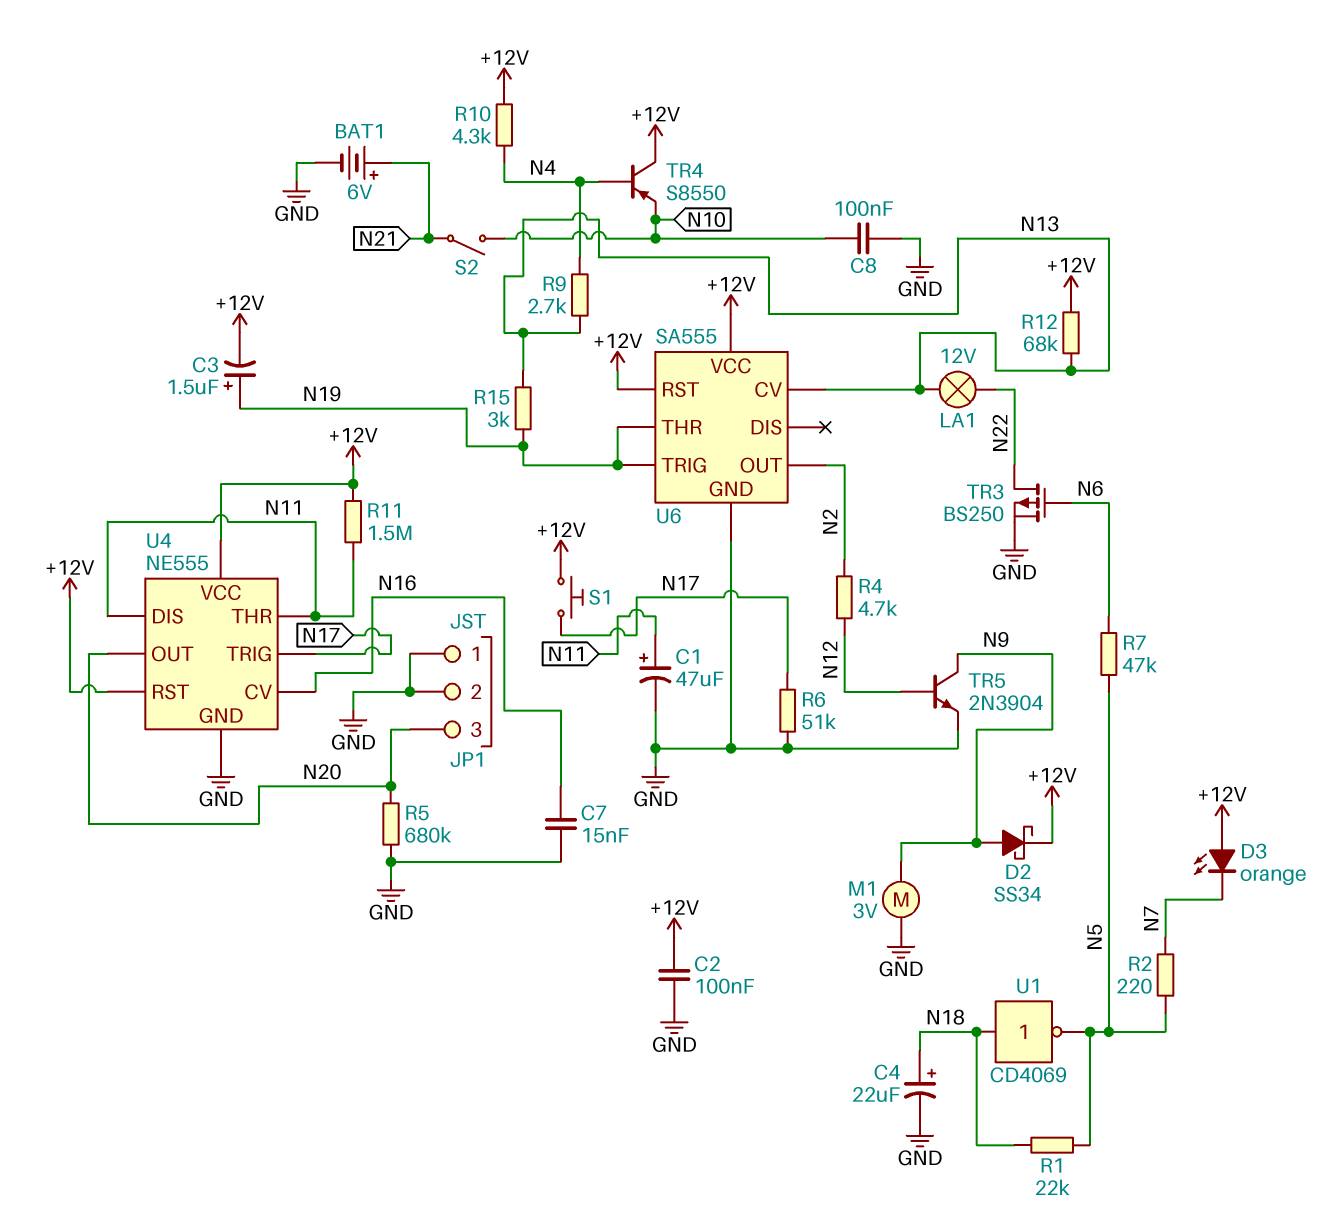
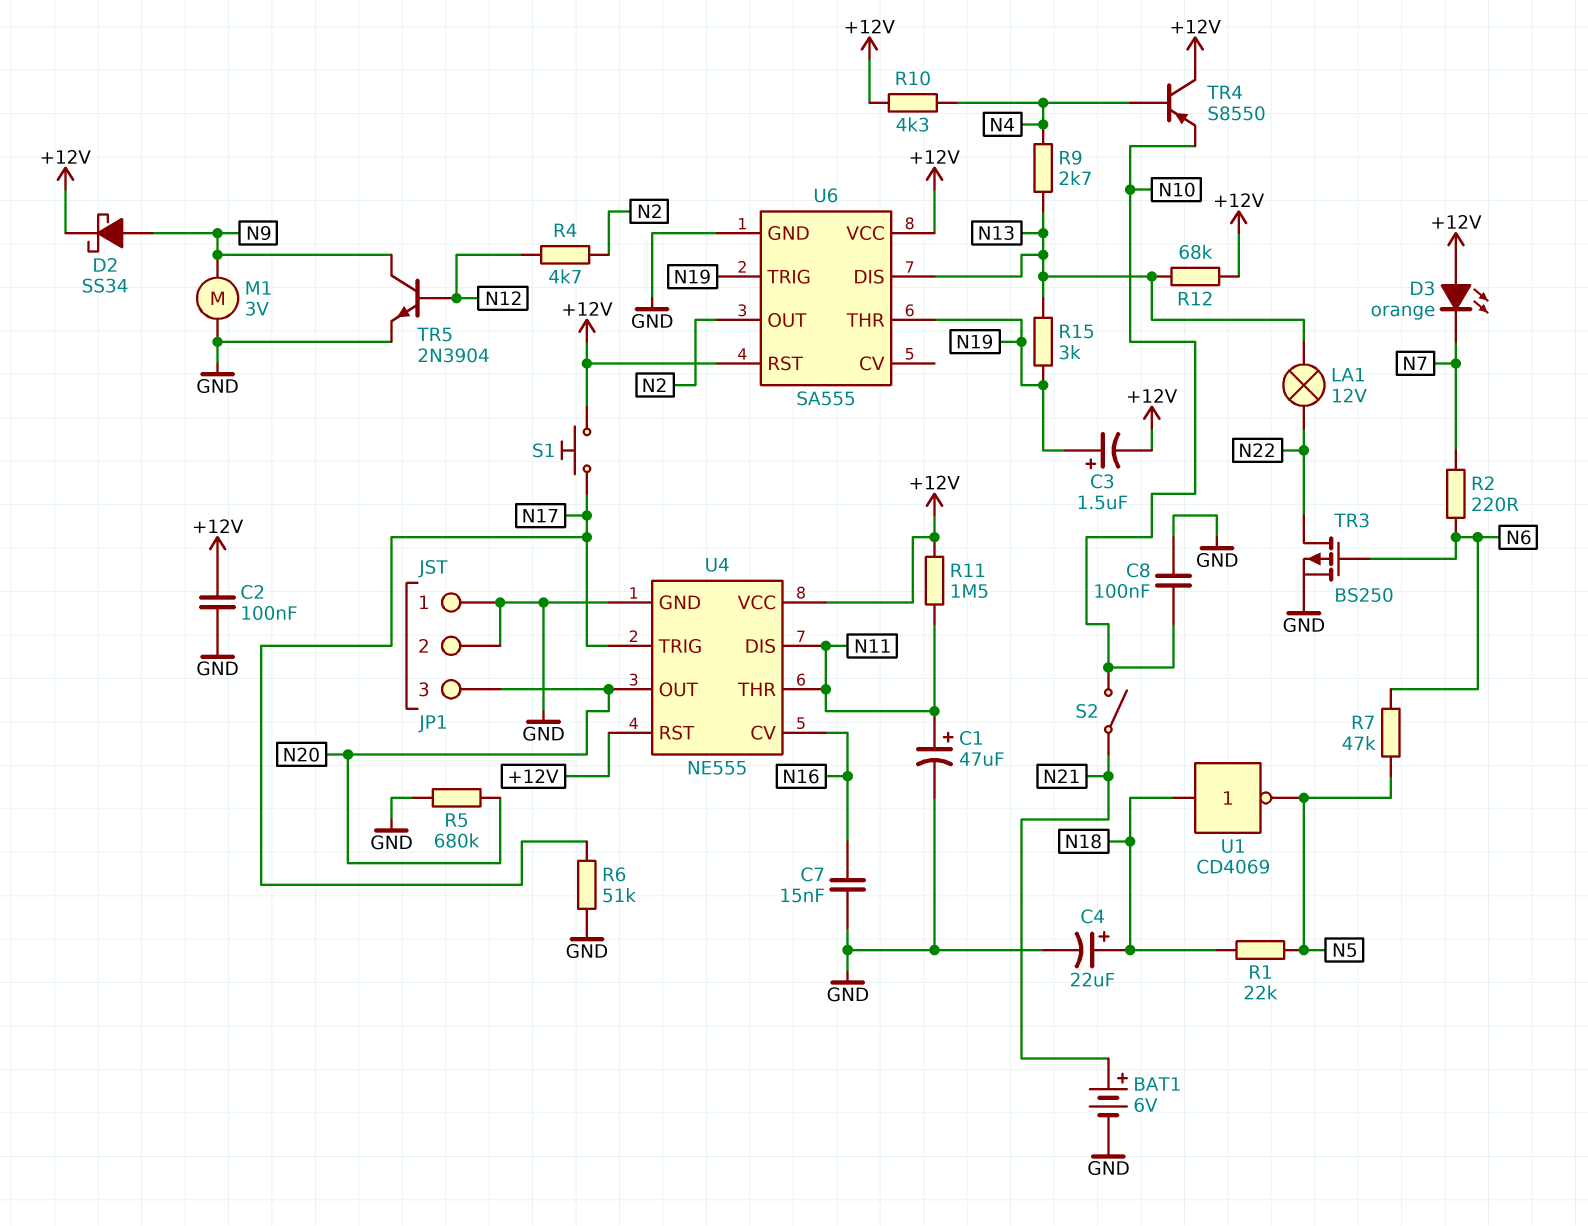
R2: 220 (N5, N7) -> 220 (N6, N7)
U6 pin CV: N13 -> none
U6 pin DIS: none -> N13

